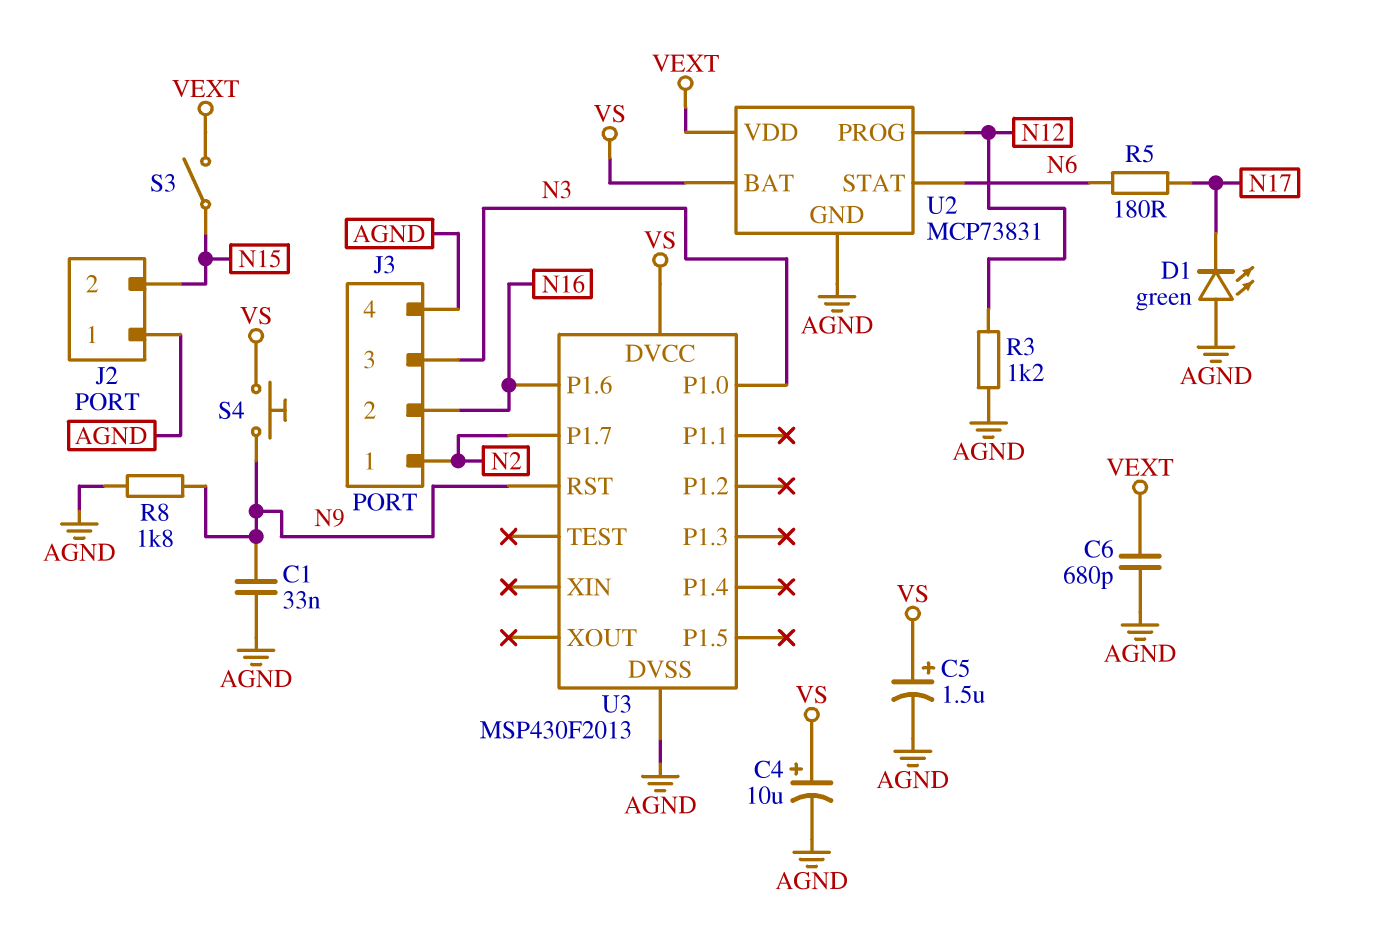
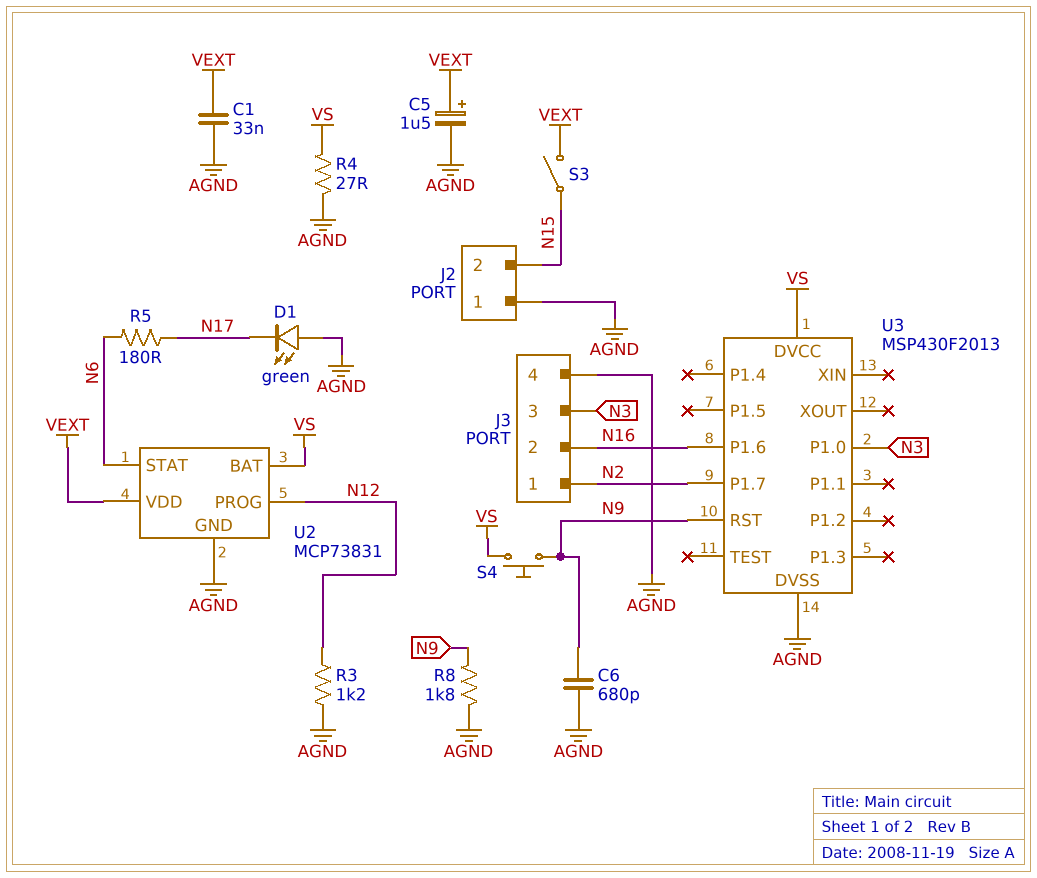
C1: 33nF (AGND, N9) -> 33nF (AGND, VEXT)
C4: 10uF (plus VS, minus AGND) -> none
C5: 1.5uF (plus VS, minus AGND) -> 1.5uF (plus VEXT, minus AGND)
C6: 680pF (AGND, VEXT) -> 680pF (AGND, N9)
R4: none -> 27 (AGND, VS)

